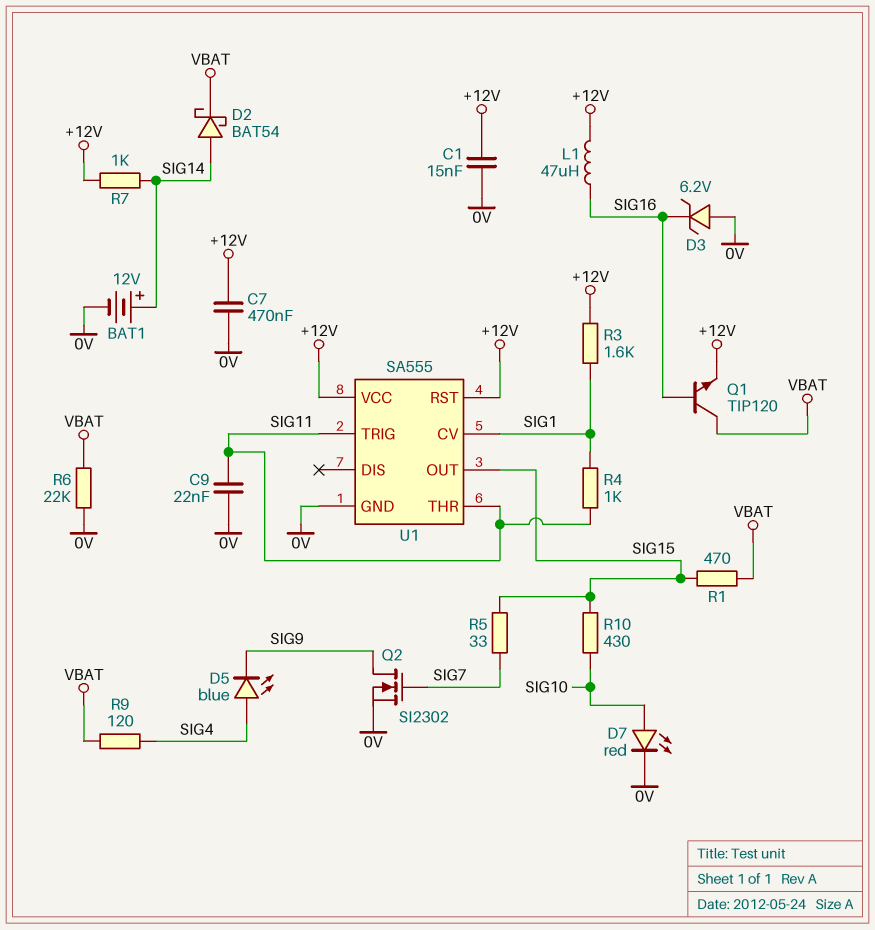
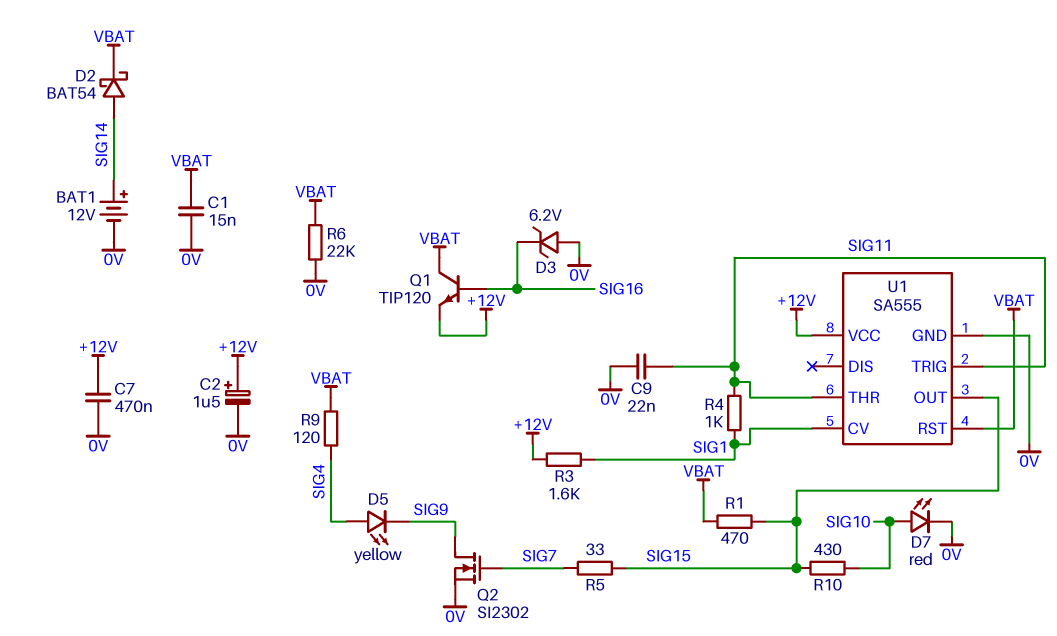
C1: 15nF (+12V, 0V) -> 15nF (0V, VBAT)
C2: none -> 1.5uF (plus +12V, minus 0V)
D5: LED blue (A SIG4, K SIG9) -> LED yellow (A SIG4, K SIG9)
L1: 47uH (+12V, SIG16) -> none
R7: 1k (+12V, SIG14) -> none
U1 pin RST: +12V -> VBAT

